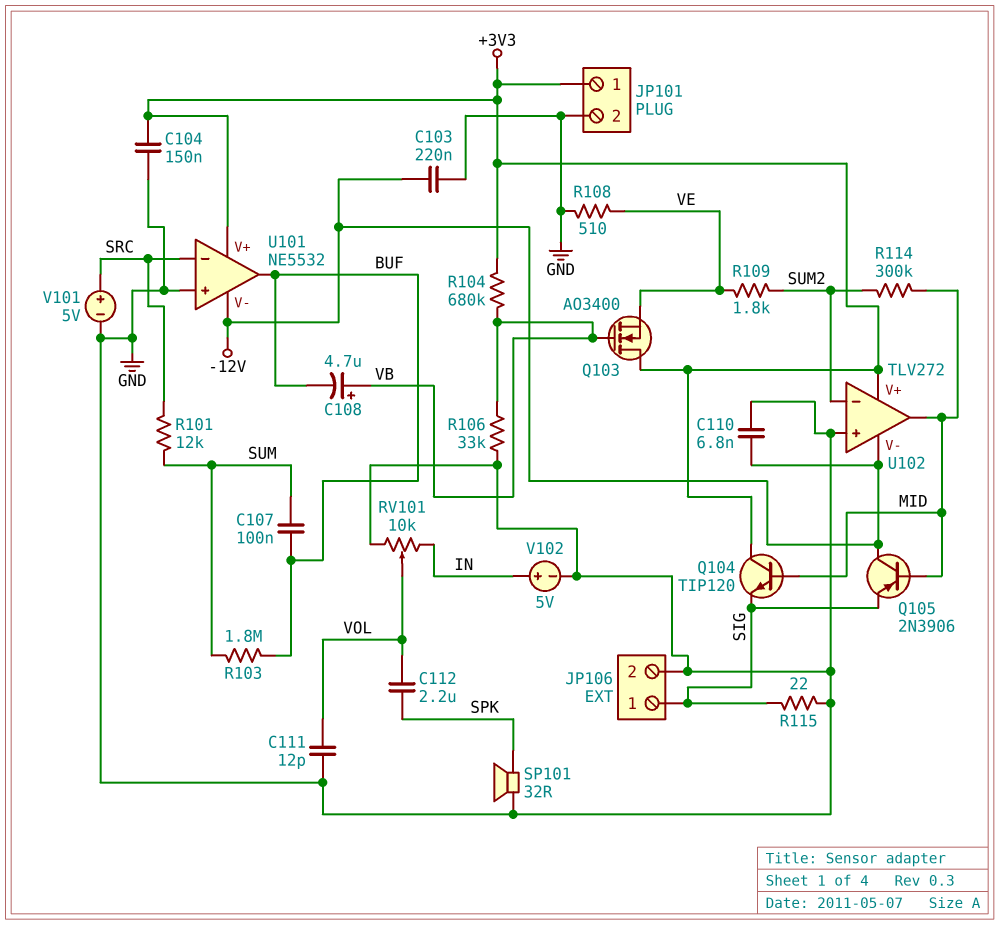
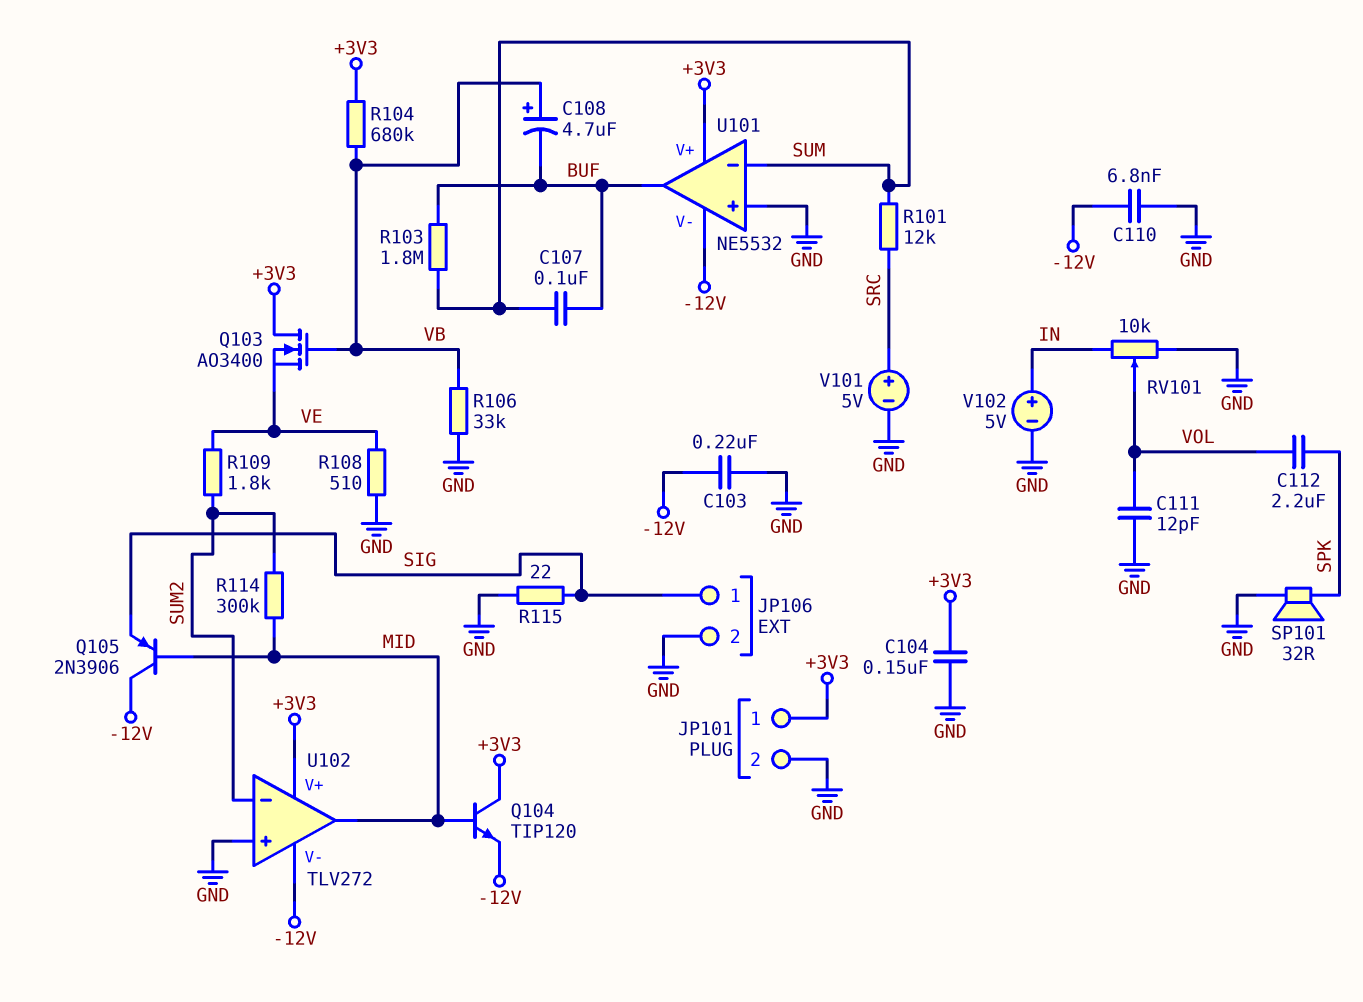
Q104: NPN TIP120 (B MID, C +3V3, E SIG) -> NPN TIP120 (B MID, C +3V3, E -12V)
U101 pin in-: SRC -> SUM

